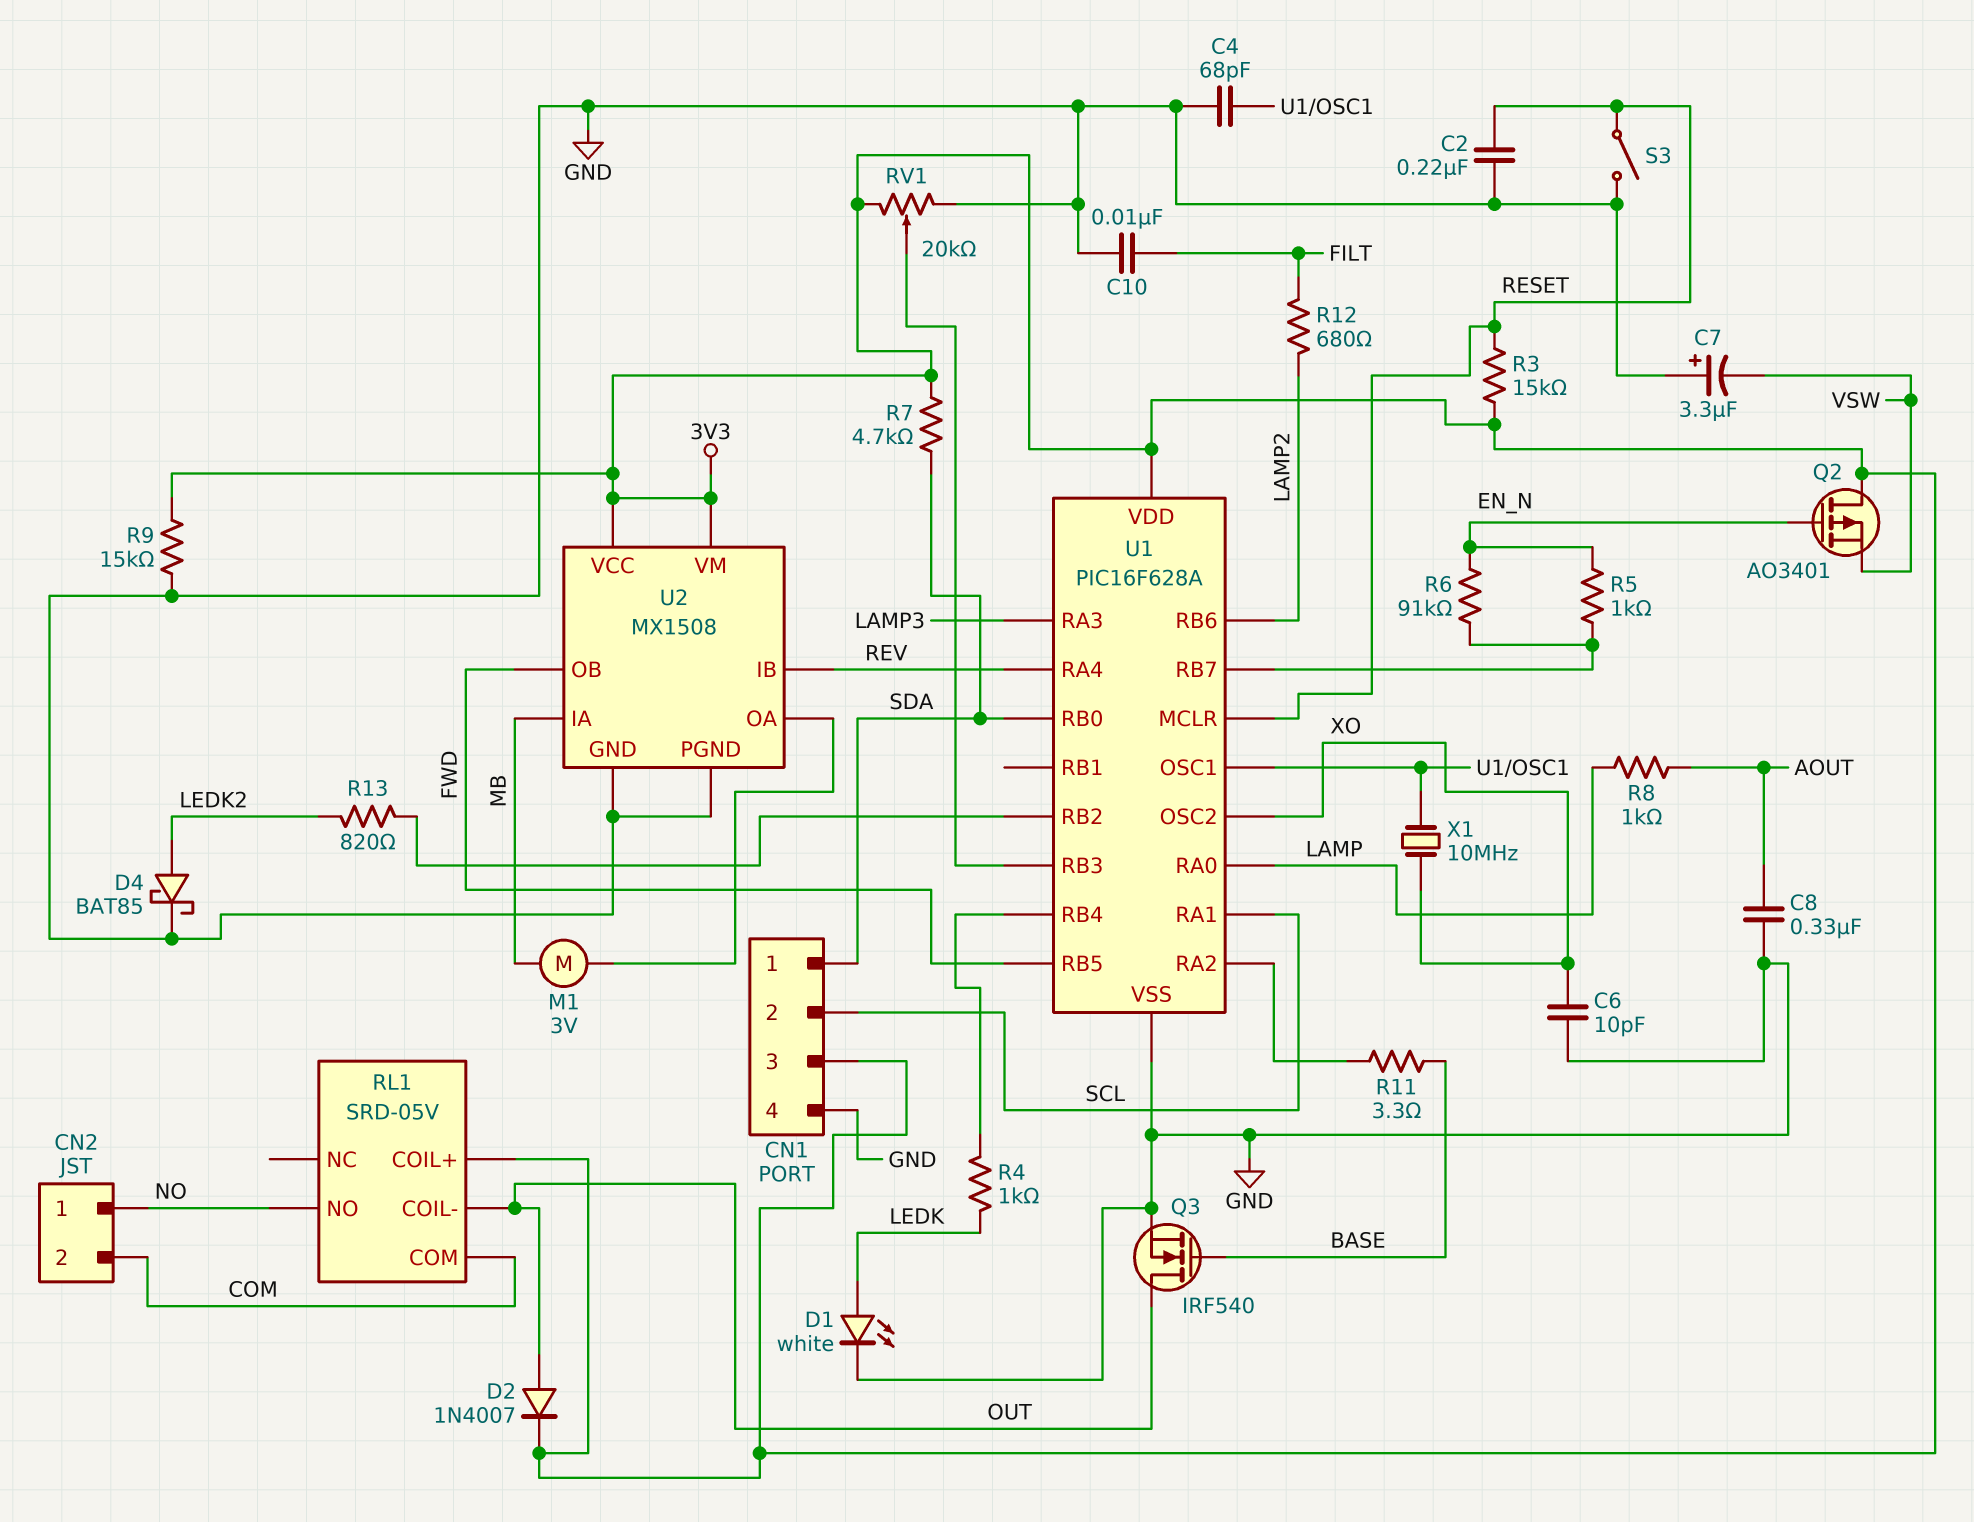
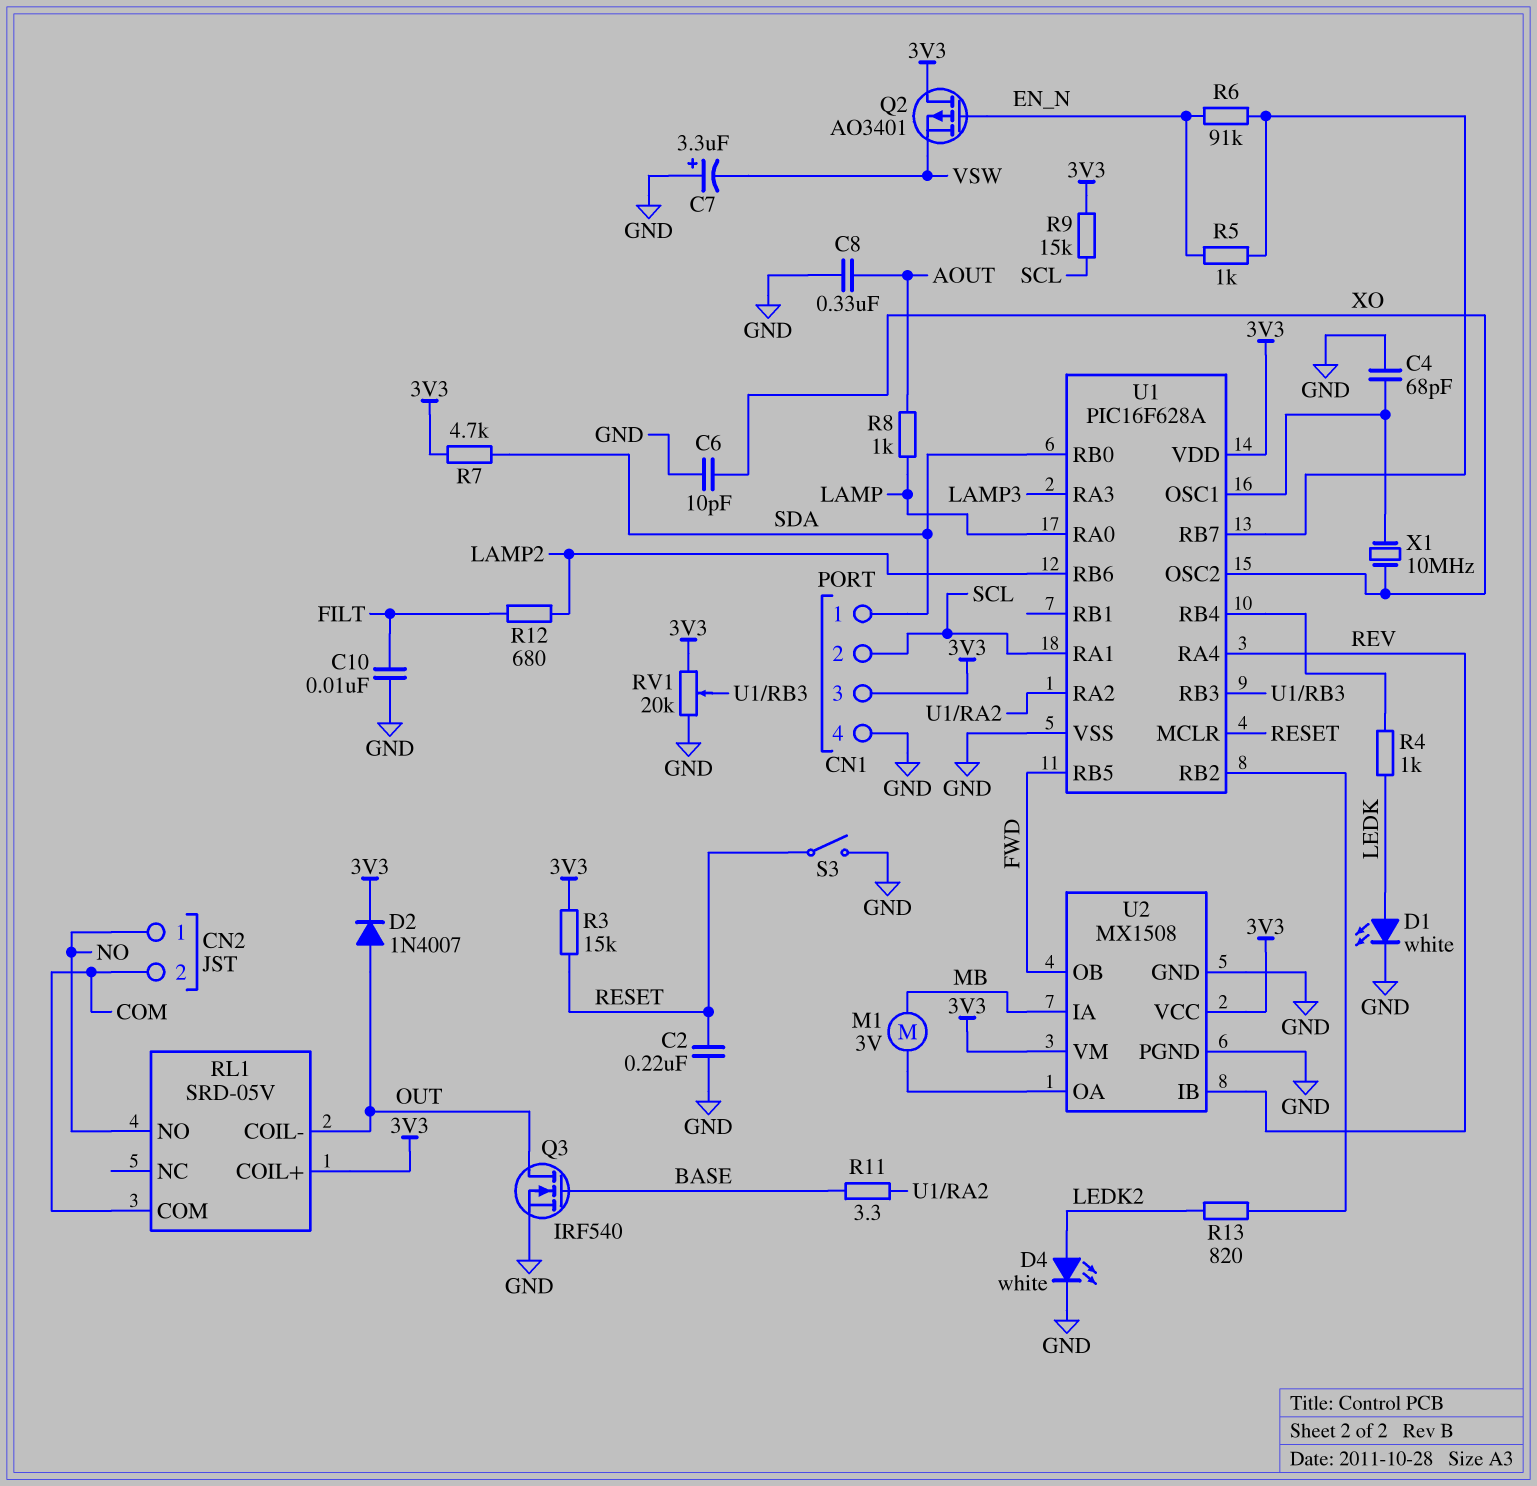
D4: schottky BAT85 (A LEDK2, K GND) -> LED white (A LEDK2, K GND)
R9: 15k (3V3, GND) -> 15k (3V3, SCL)

